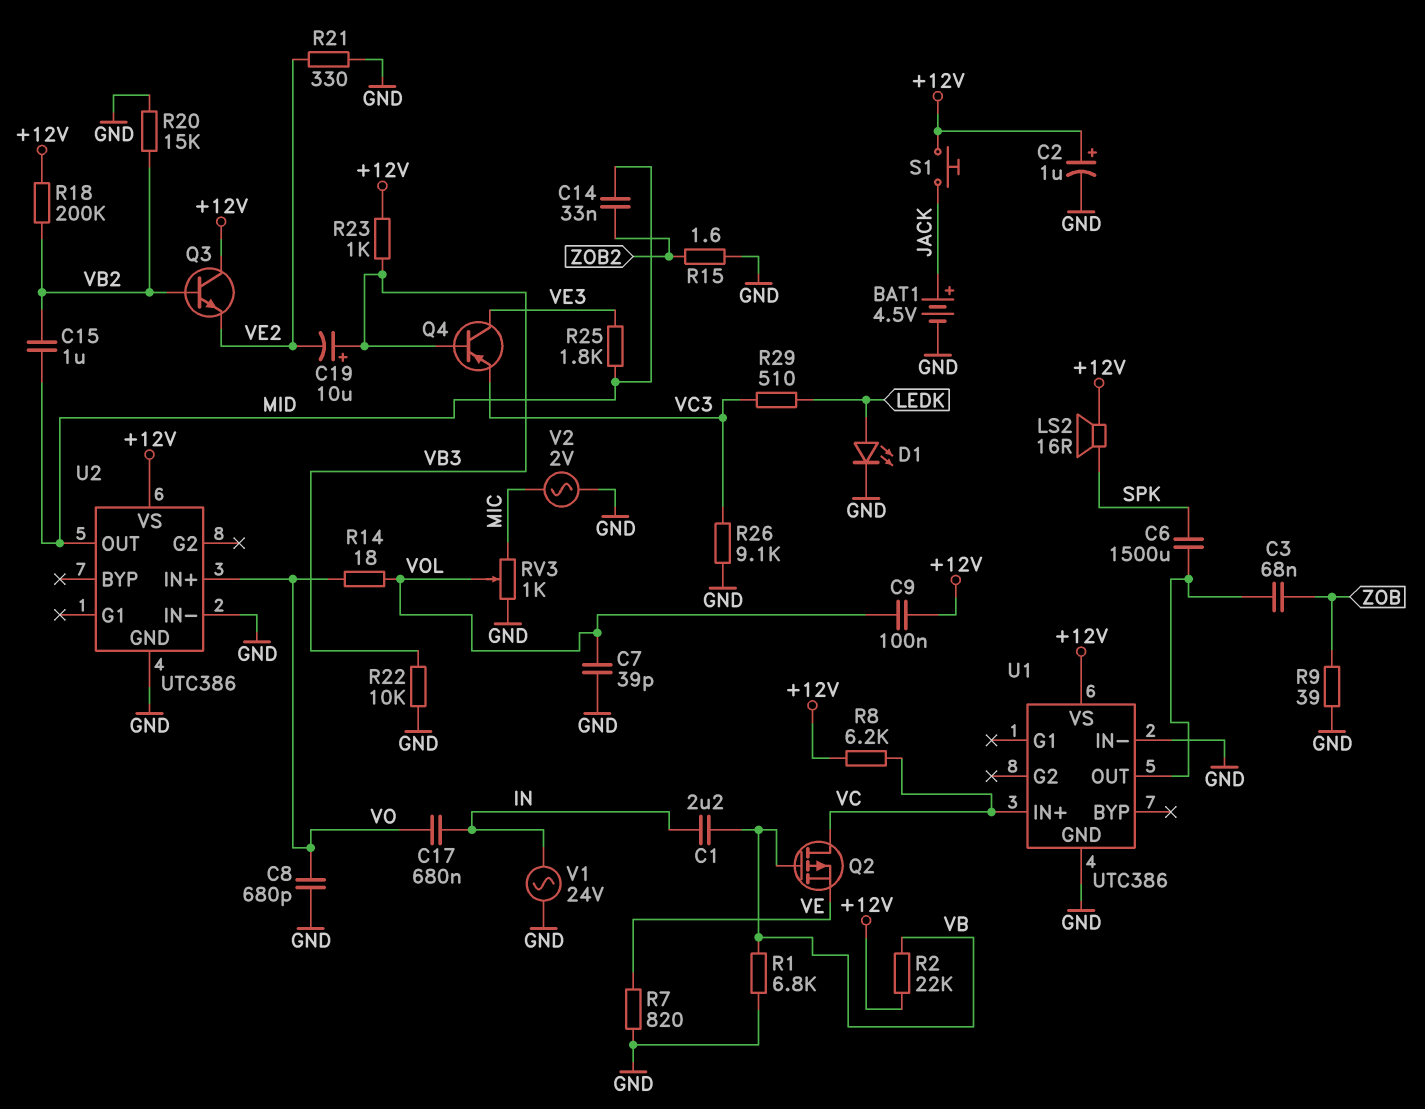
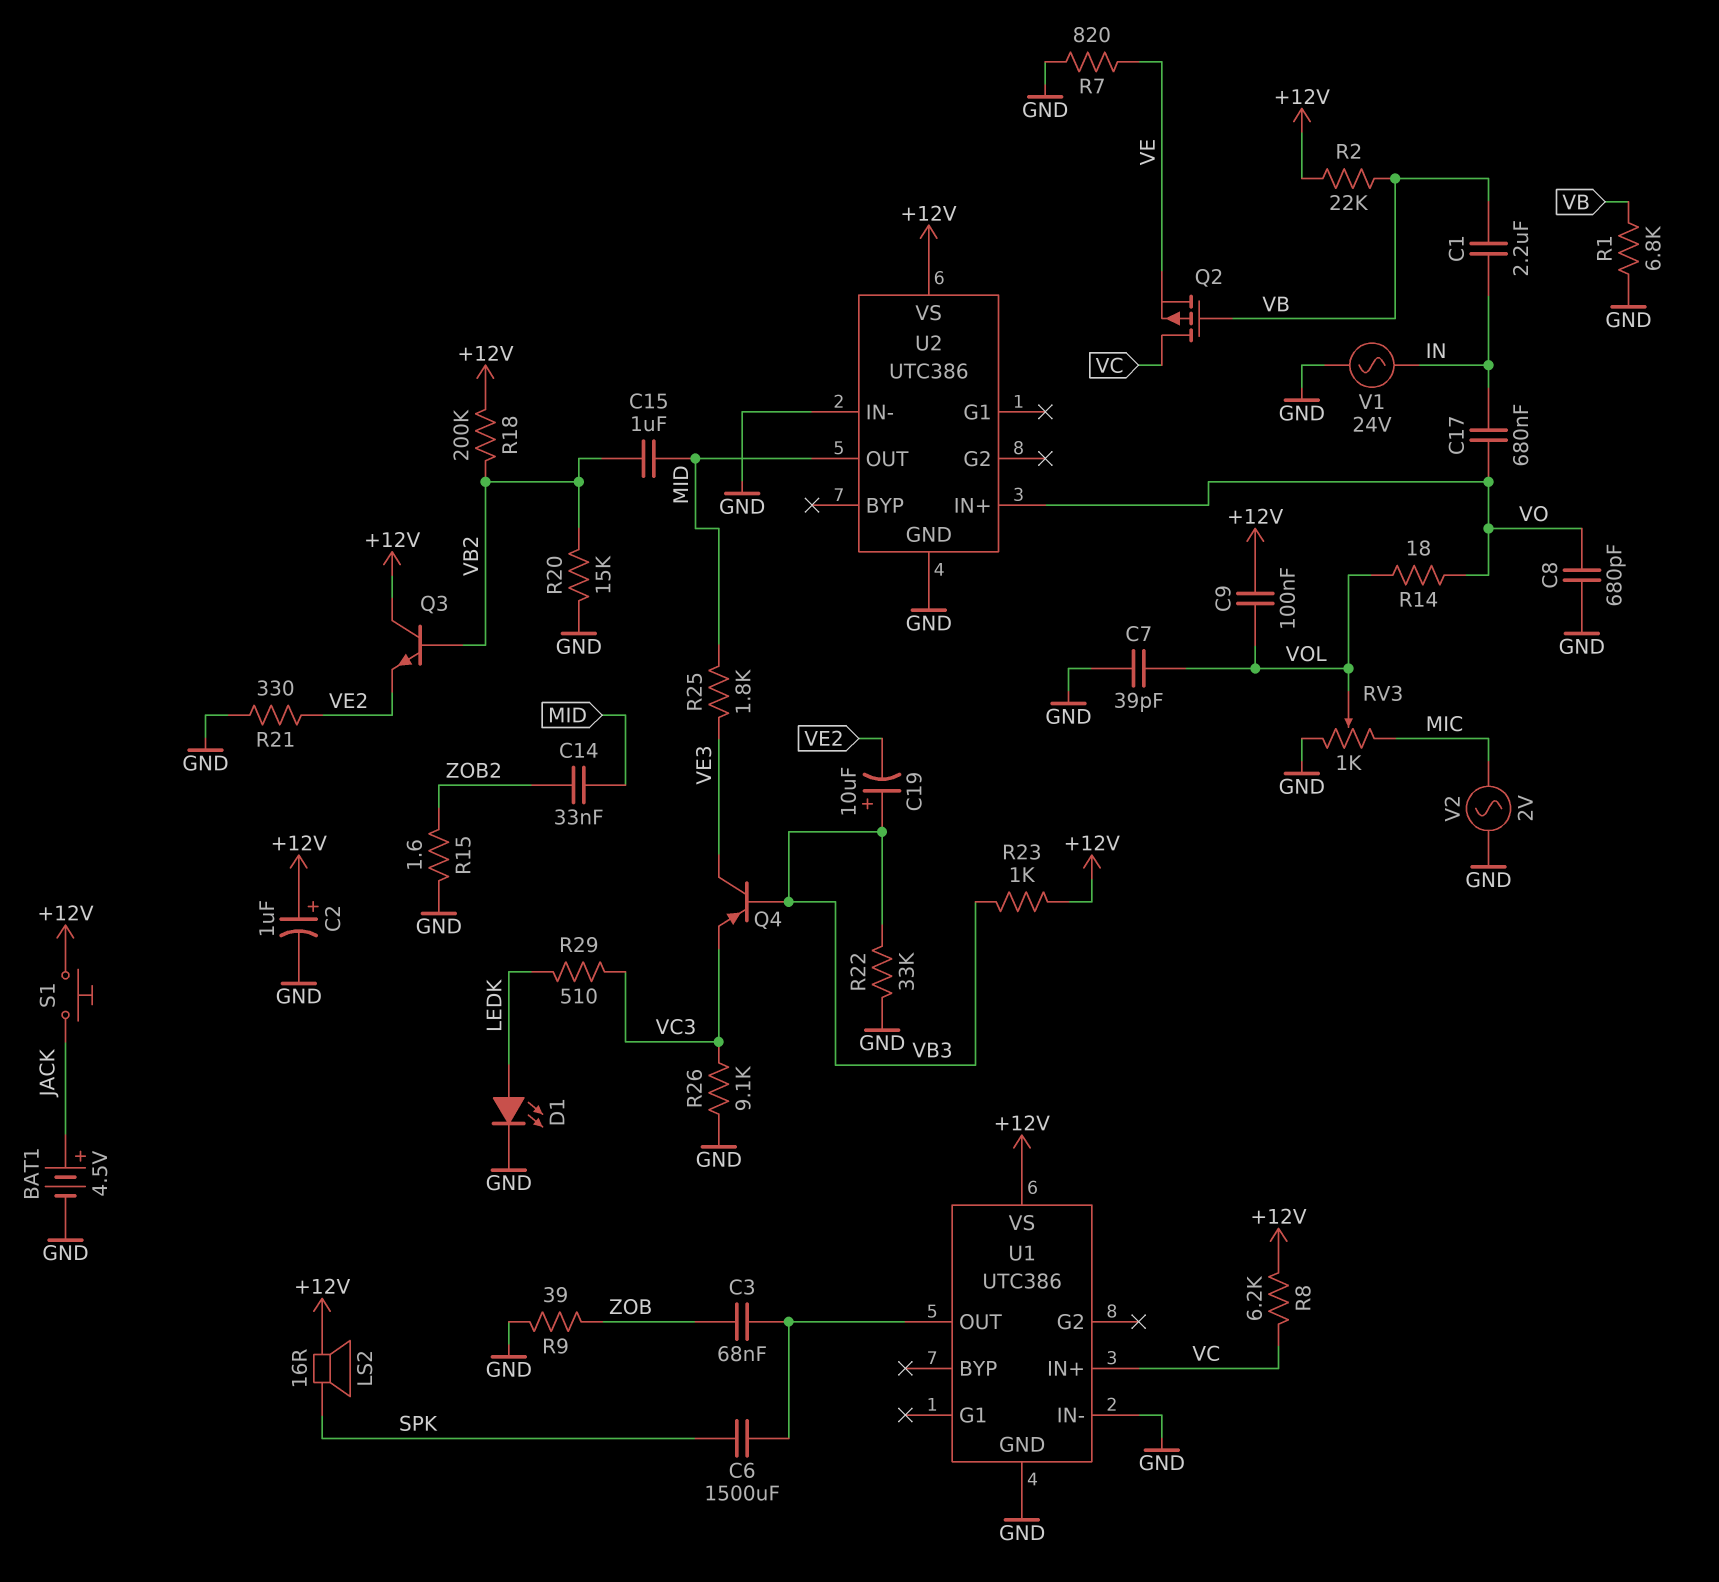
R22: 10k (GND, VB3) -> 33k (GND, VB3)

